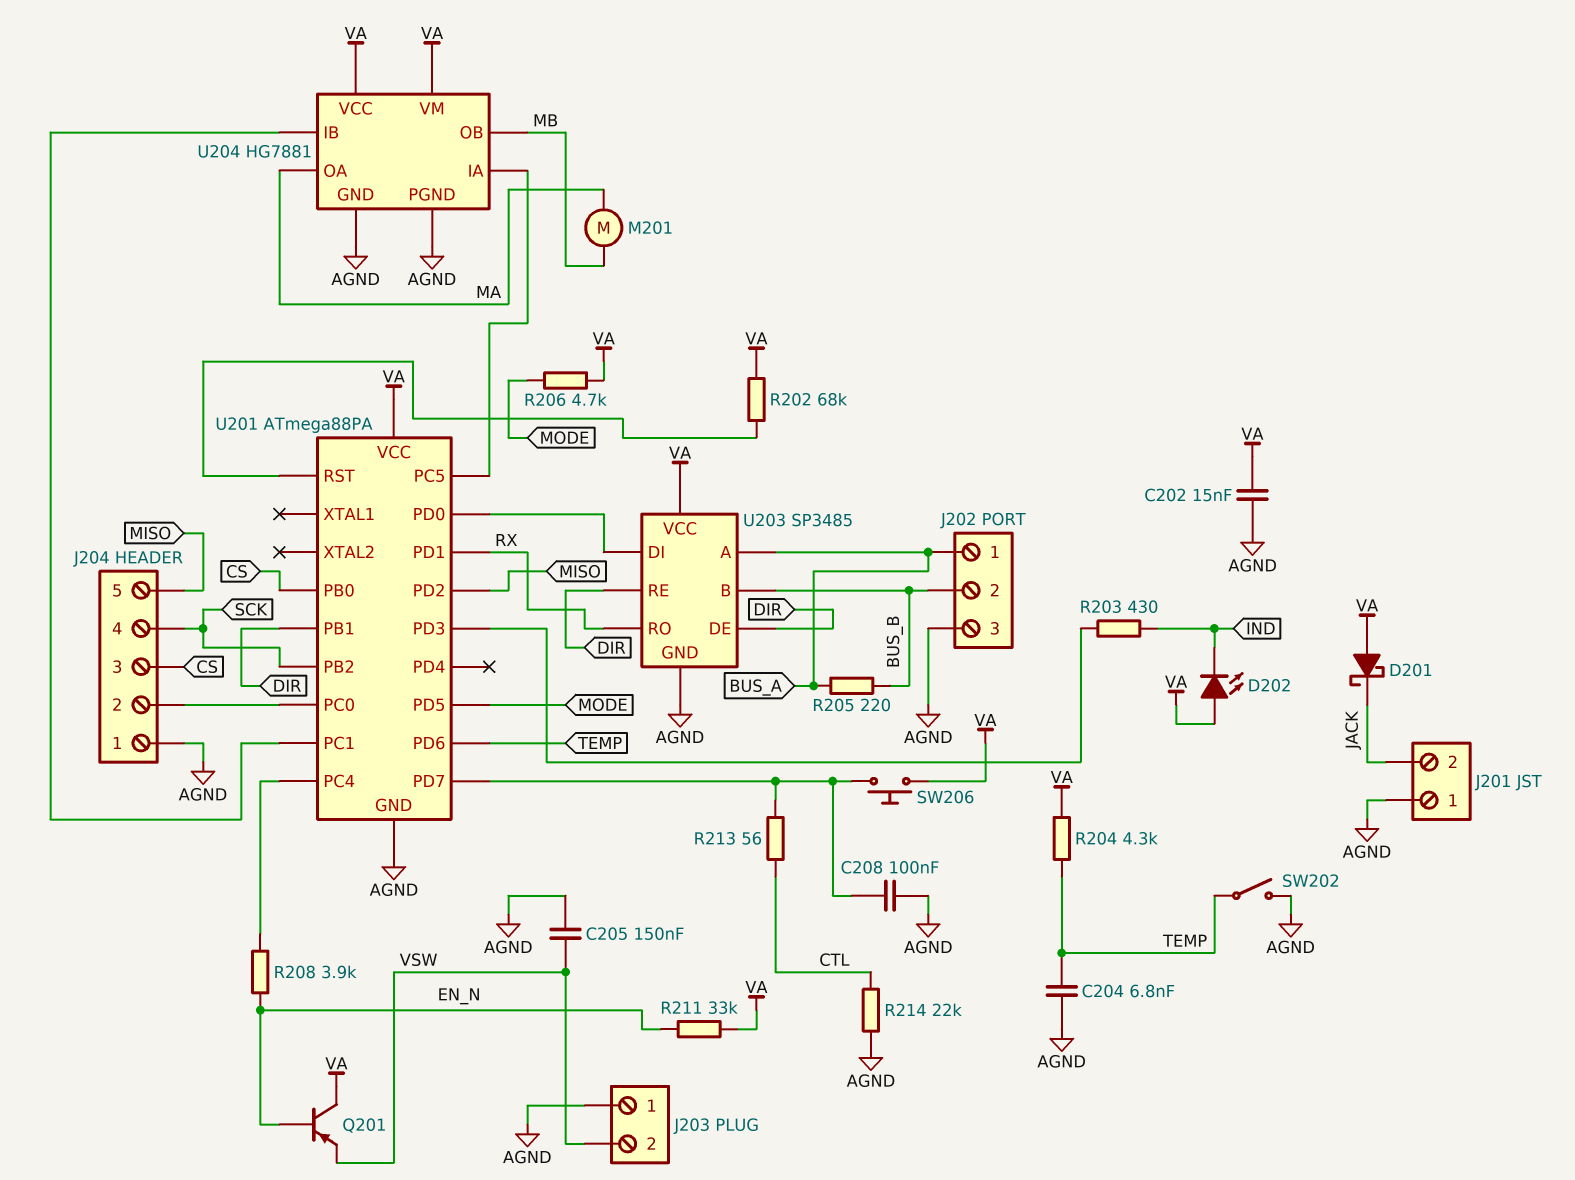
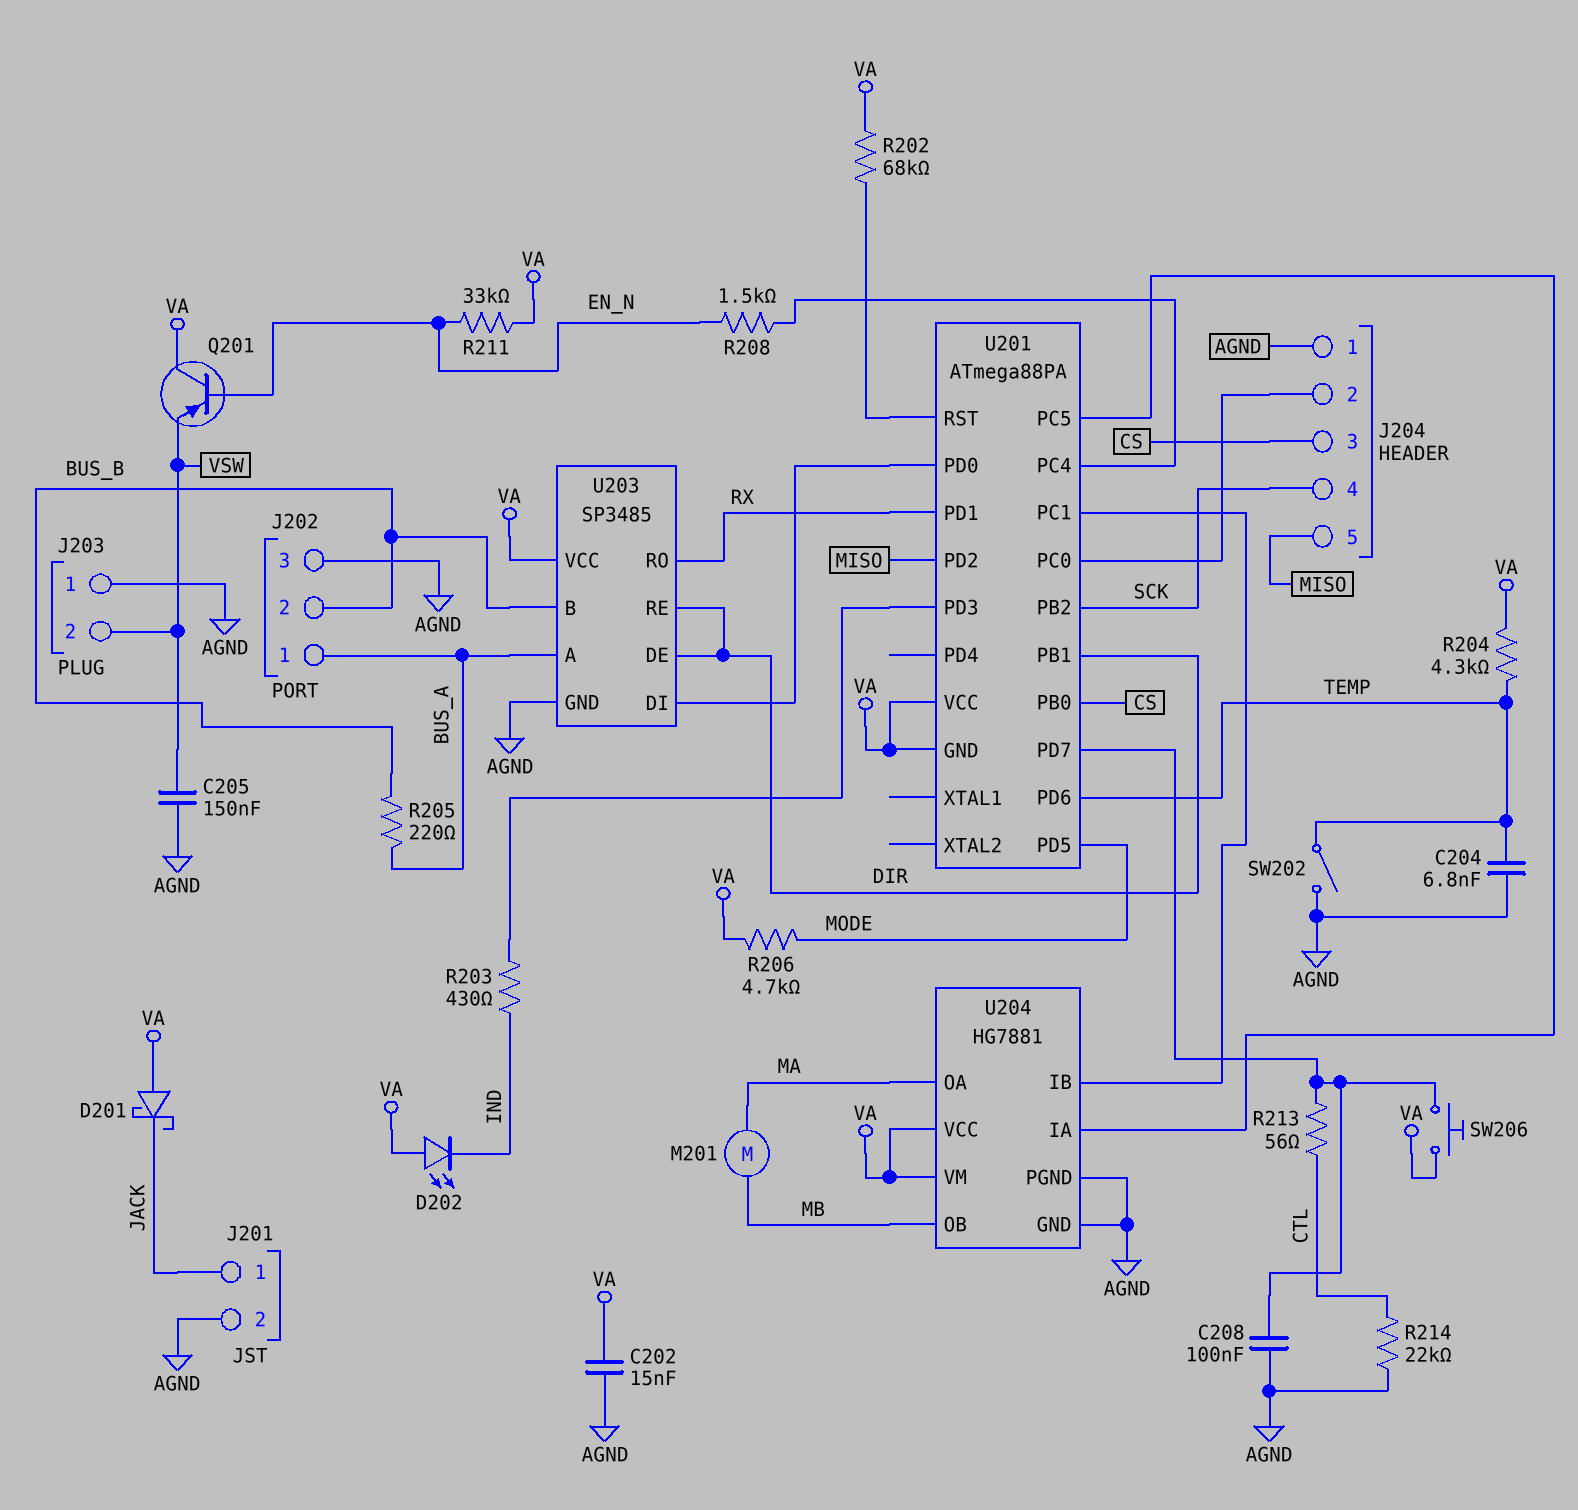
J201 pin 1: AGND -> JACK
J201 pin 2: JACK -> AGND
R208: 3.9k (EN_N, U201/PC4) -> 1.5k (EN_N, U201/PC4)
U201 pin GND: AGND -> VA

